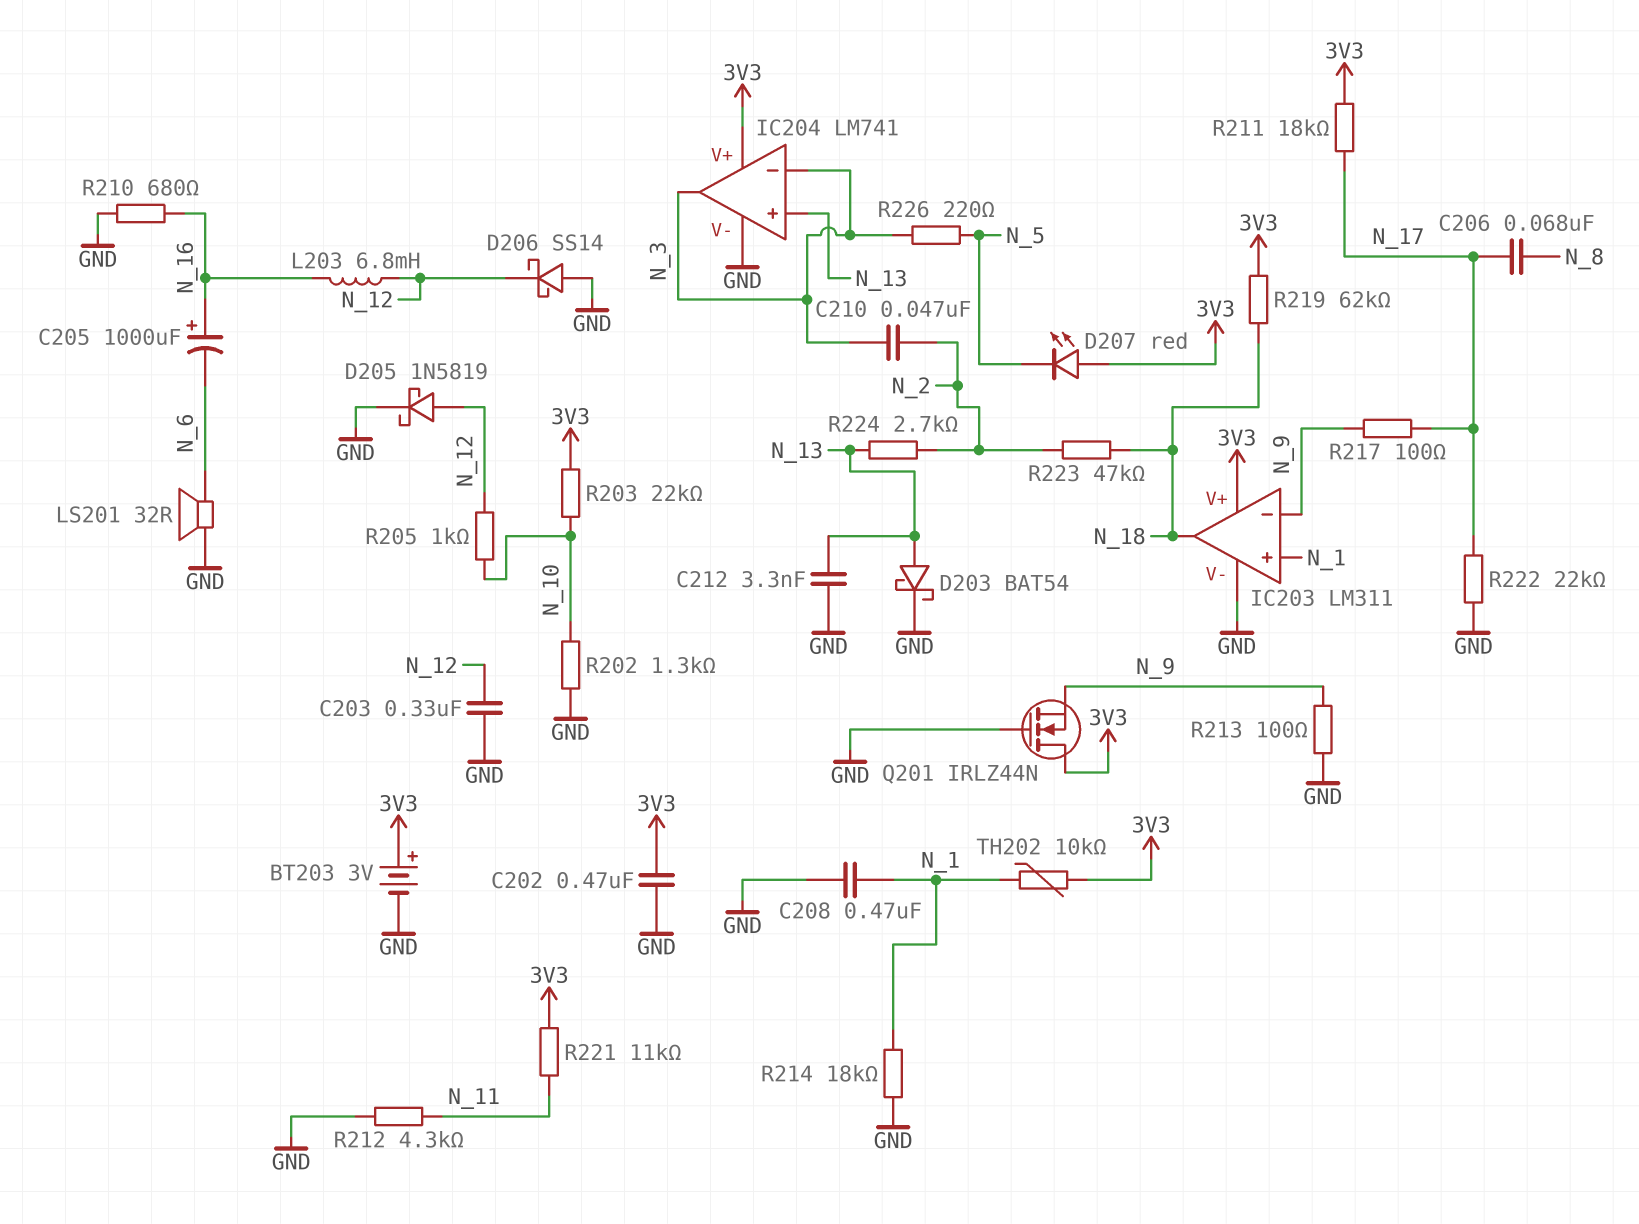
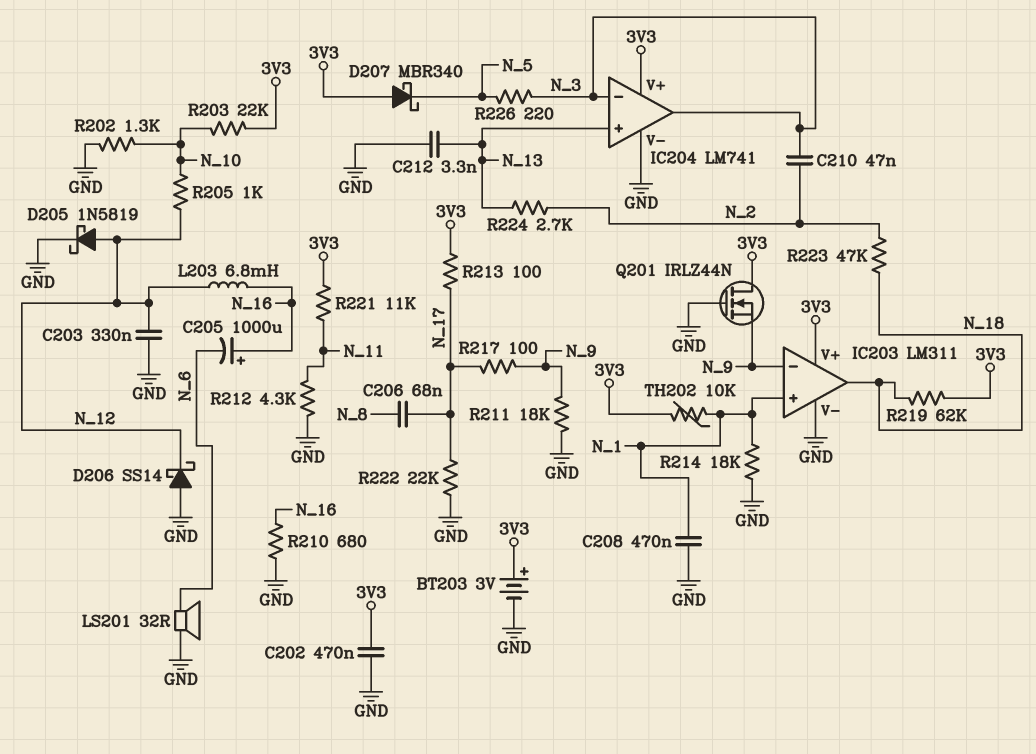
D203: schottky BAT54 (A N_13, K GND) -> none
D207: LED red (A 3V3, K N_5) -> schottky MBR340 (A 3V3, K N_5)
R211: 18k (3V3, N_17) -> 18k (GND, N_9)
R213: 100 (GND, N_9) -> 100 (3V3, N_17)

